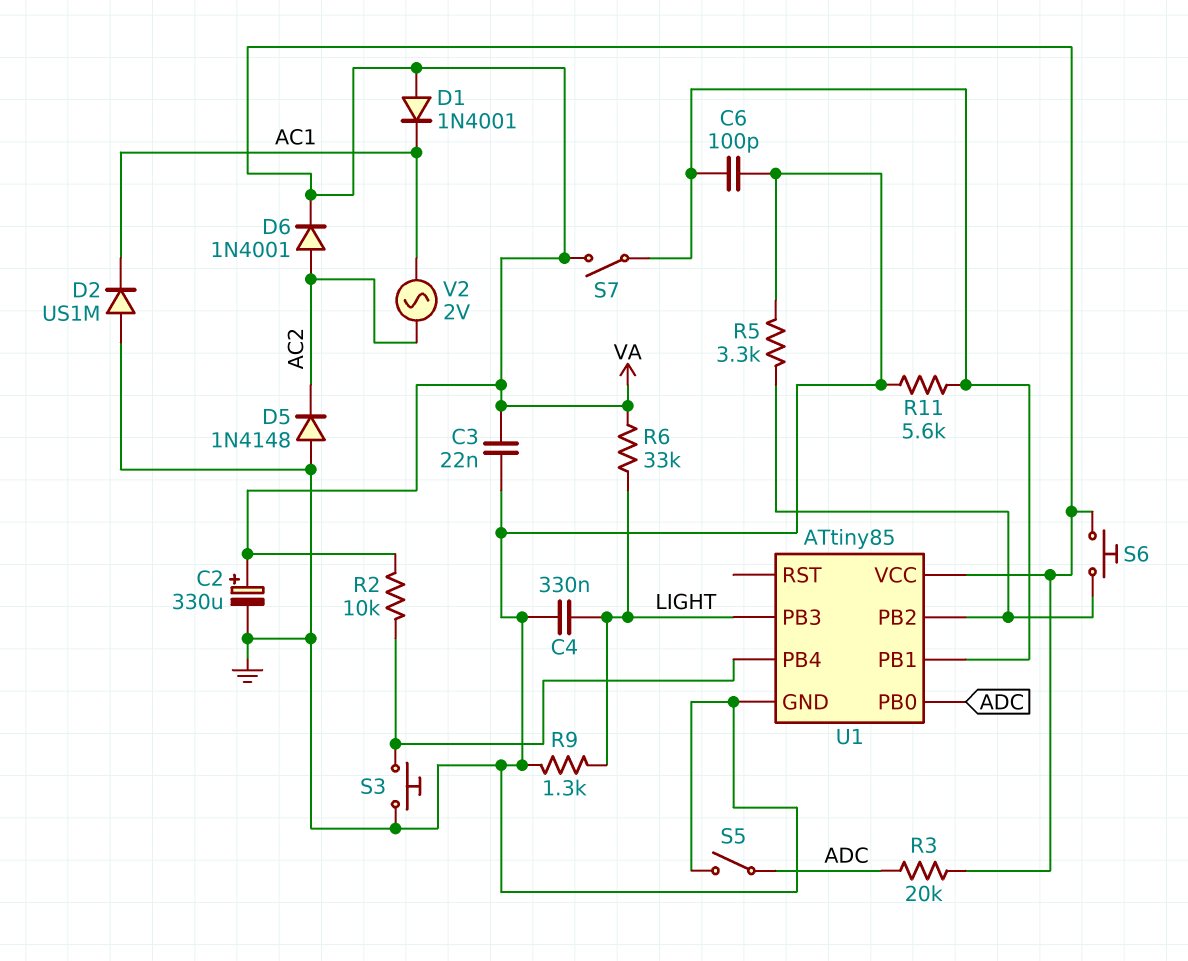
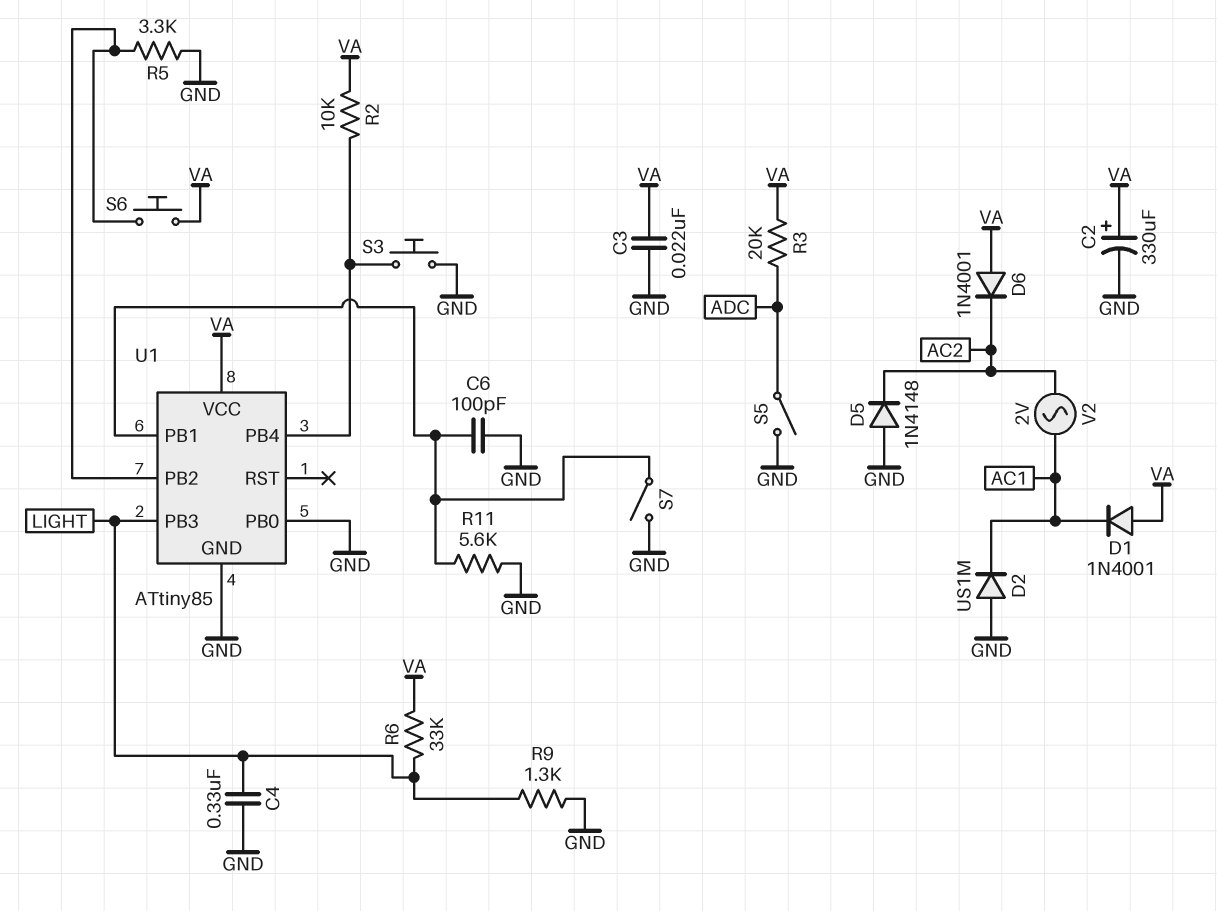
D6: diode 1N4001 (A AC2, K VA) -> diode 1N4001 (A VA, K AC2)
S7: switch (U1/PB1, VA) -> switch (GND, U1/PB1)
U1 pin PB0: ADC -> GND

